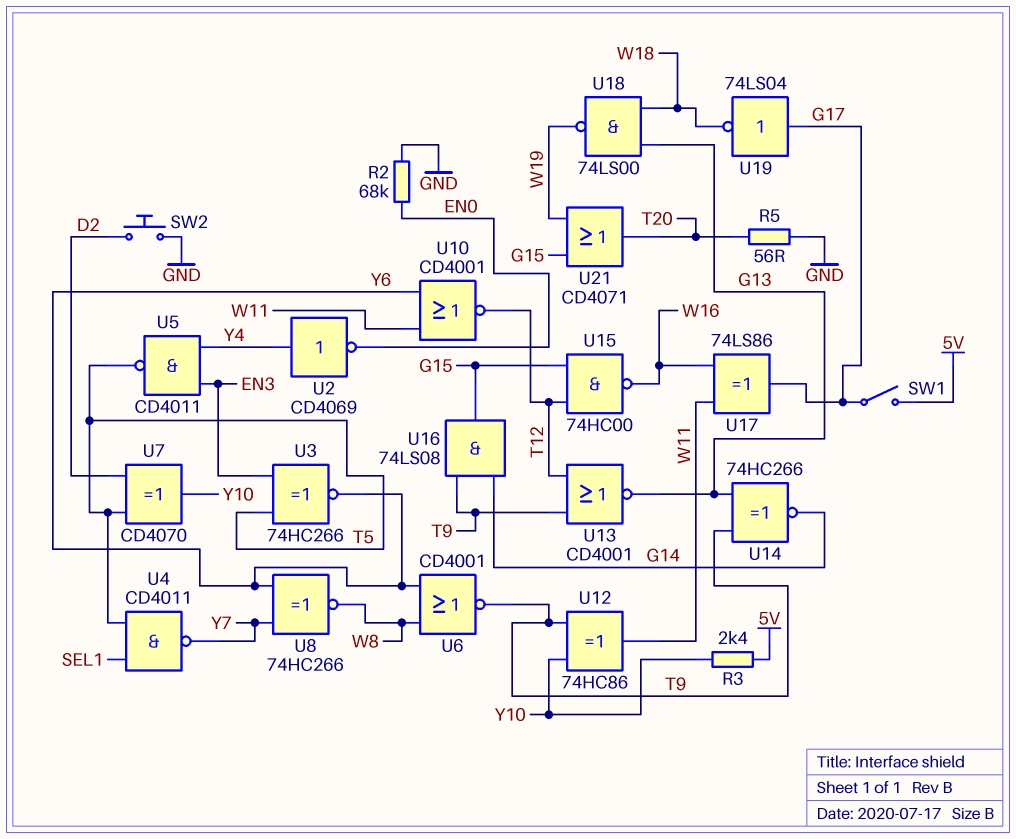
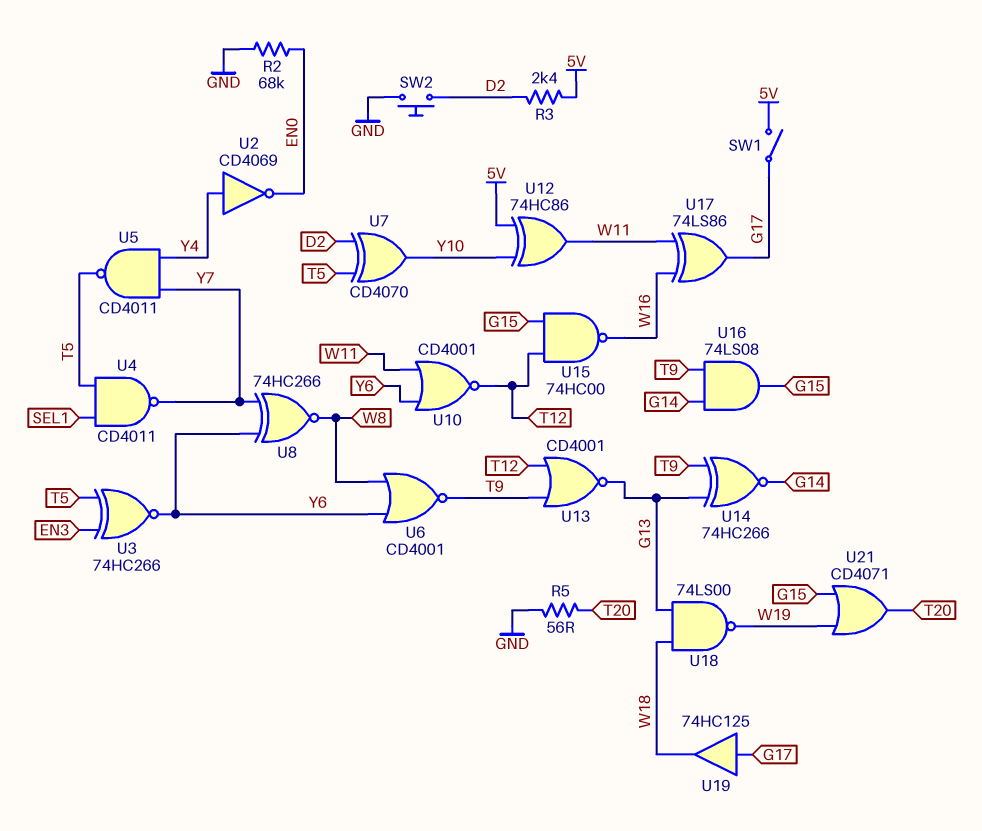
R3: 2.4k (5V, Y10) -> 2.4k (5V, D2)
U5: NAND CD4011 (in EN3, in Y4, out T5) -> NAND CD4011 (in Y4, in Y7, out T5)
U12: XOR 74HC86 (in T9, in Y10, out W11) -> XOR 74HC86 (in 5V, in Y10, out W11)
U19: NOT 74LS04 (in G17, out W18) -> buffer 74HC125 (in G17, out W18)

